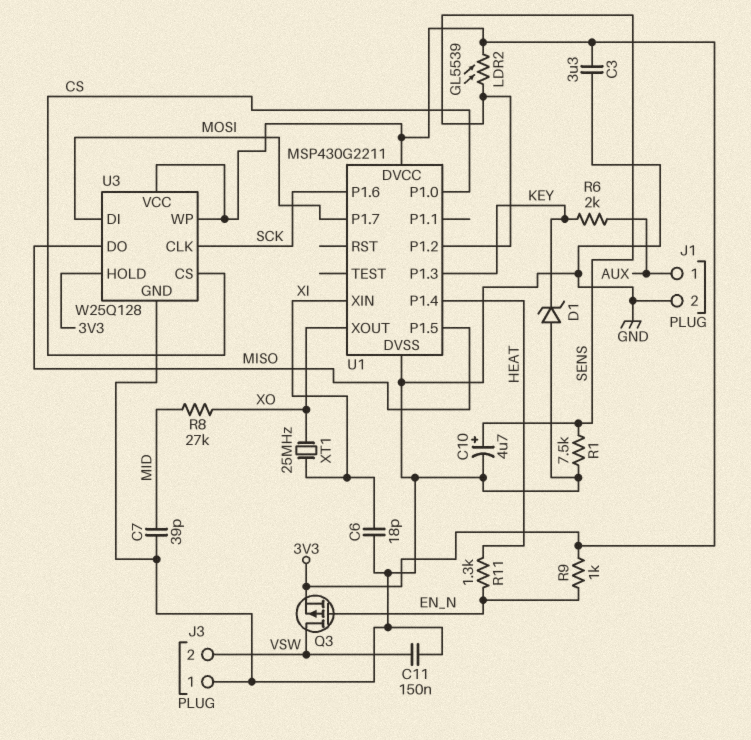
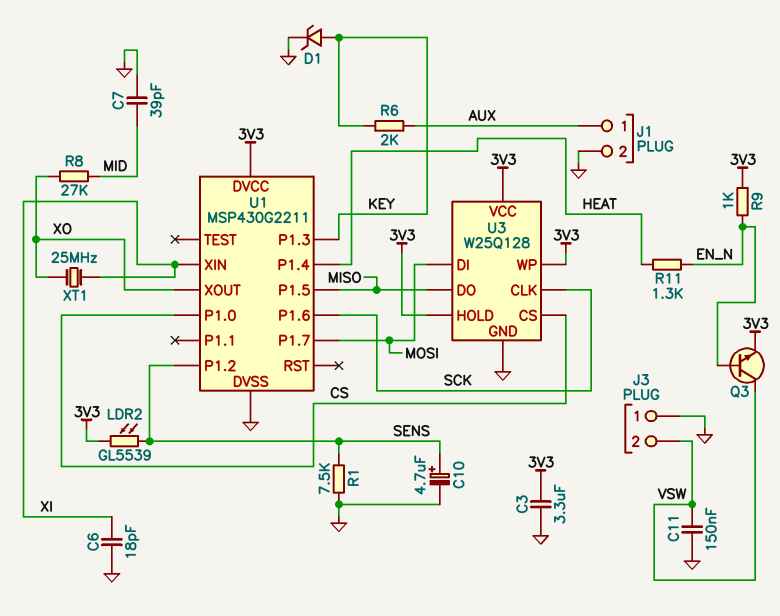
D1: zener (A GND, K KEY) -> zener (A KEY, K GND)
Q3: PMOS (G EN_N, D VSW, S 3V3) -> NPN (B EN_N, C VSW, E 3V3)

